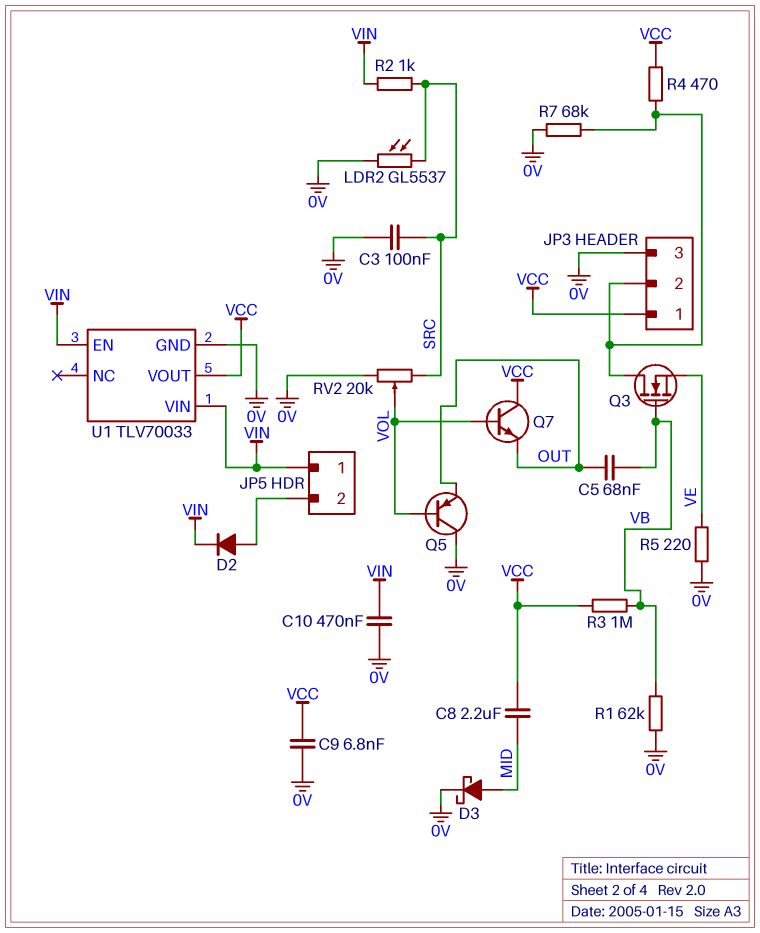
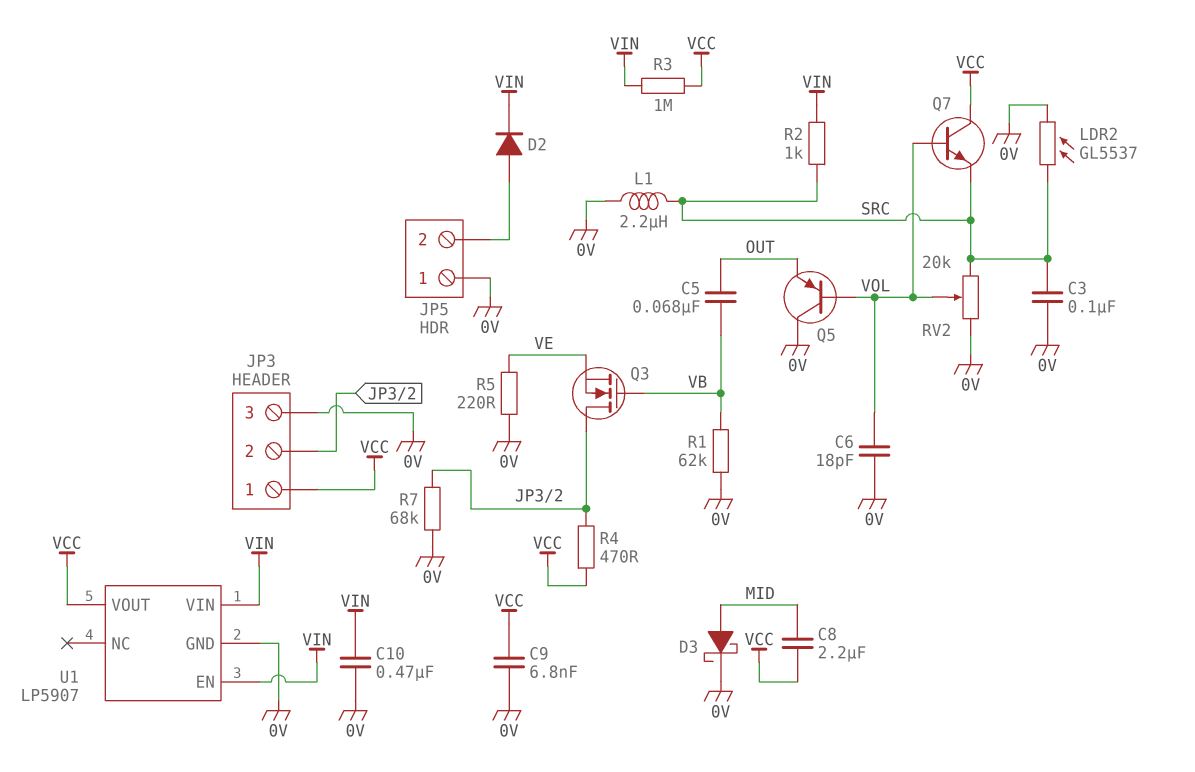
C6: none -> 18pF (0V, VOL)
JP5 pin 1: VIN -> 0V
L1: none -> 2.2uH (0V, SRC)
Q7: NPN (B VOL, C VCC, E OUT) -> NPN (B VOL, C VCC, E SRC)
R3: 1M (VB, VCC) -> 1M (VCC, VIN)
U1: TLV70033 -> LP5907

